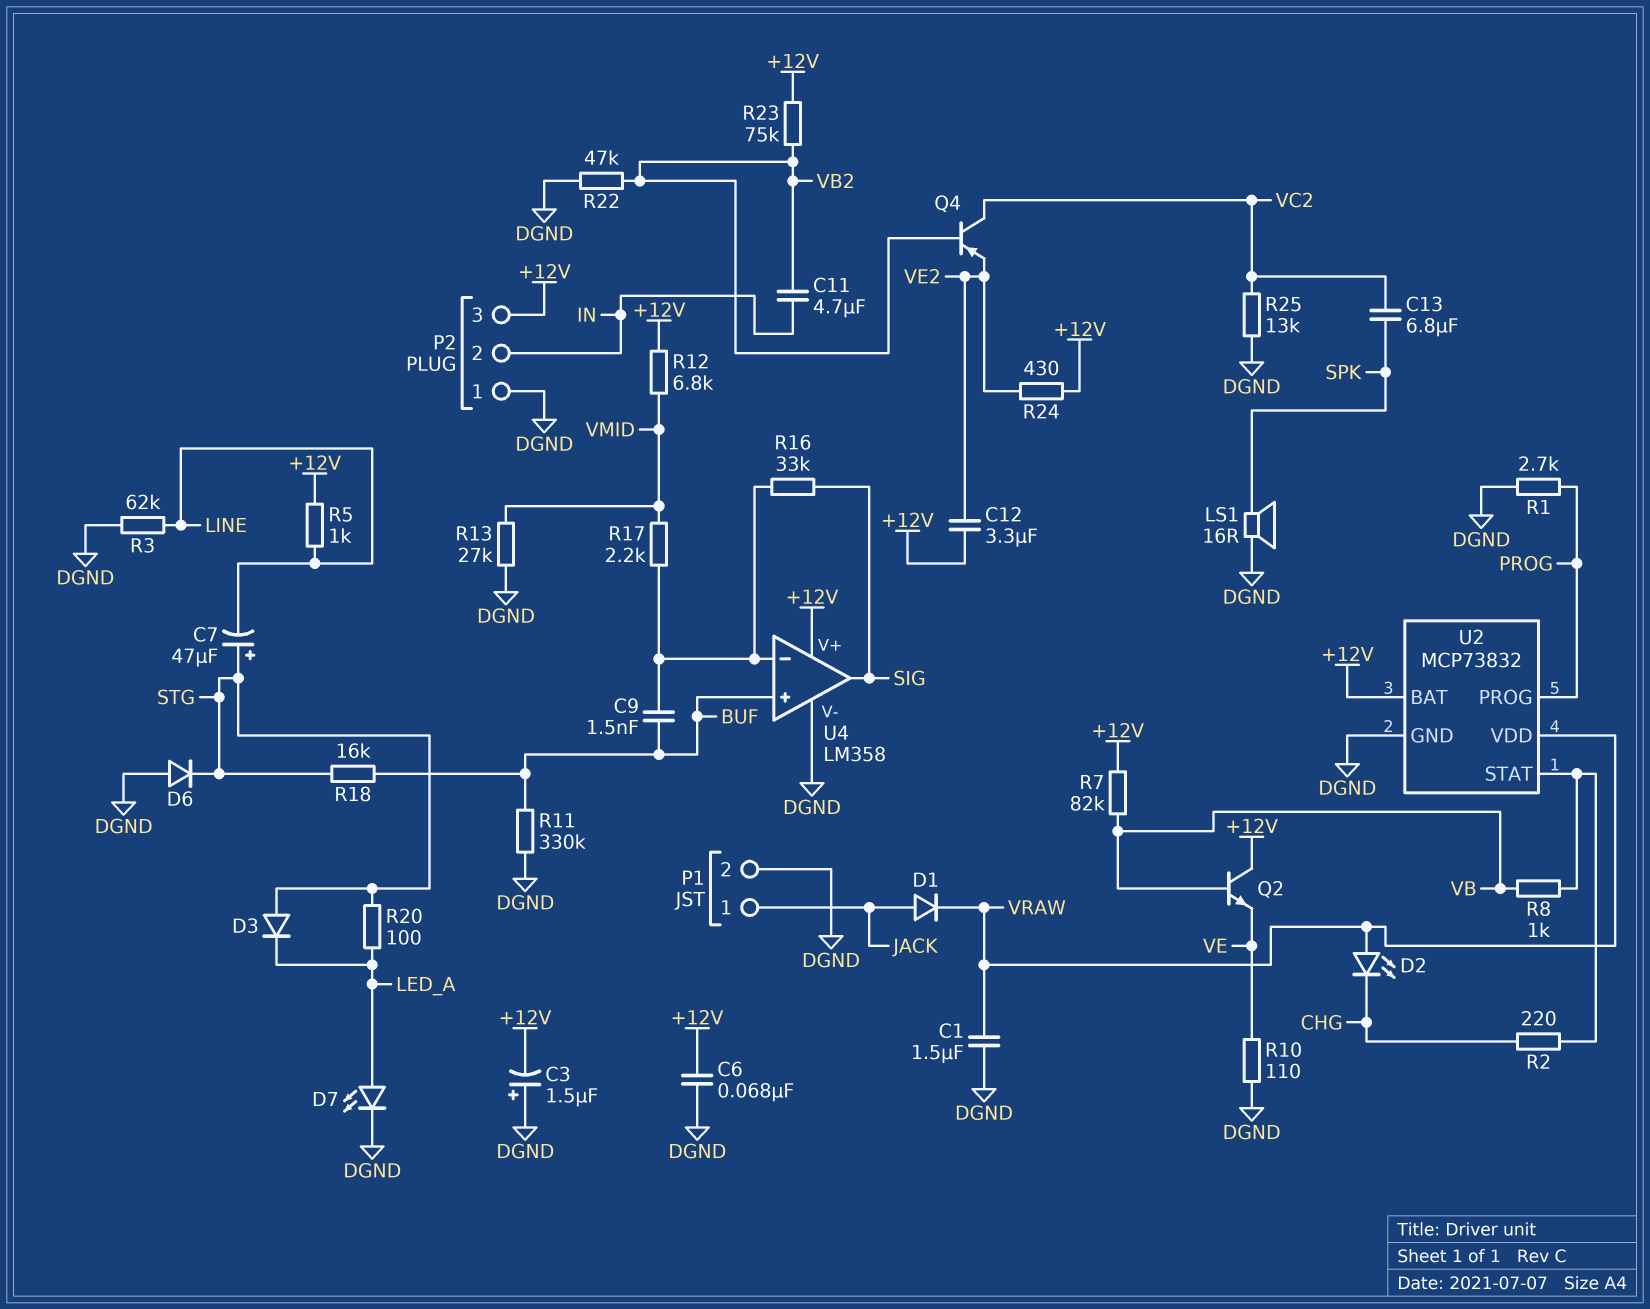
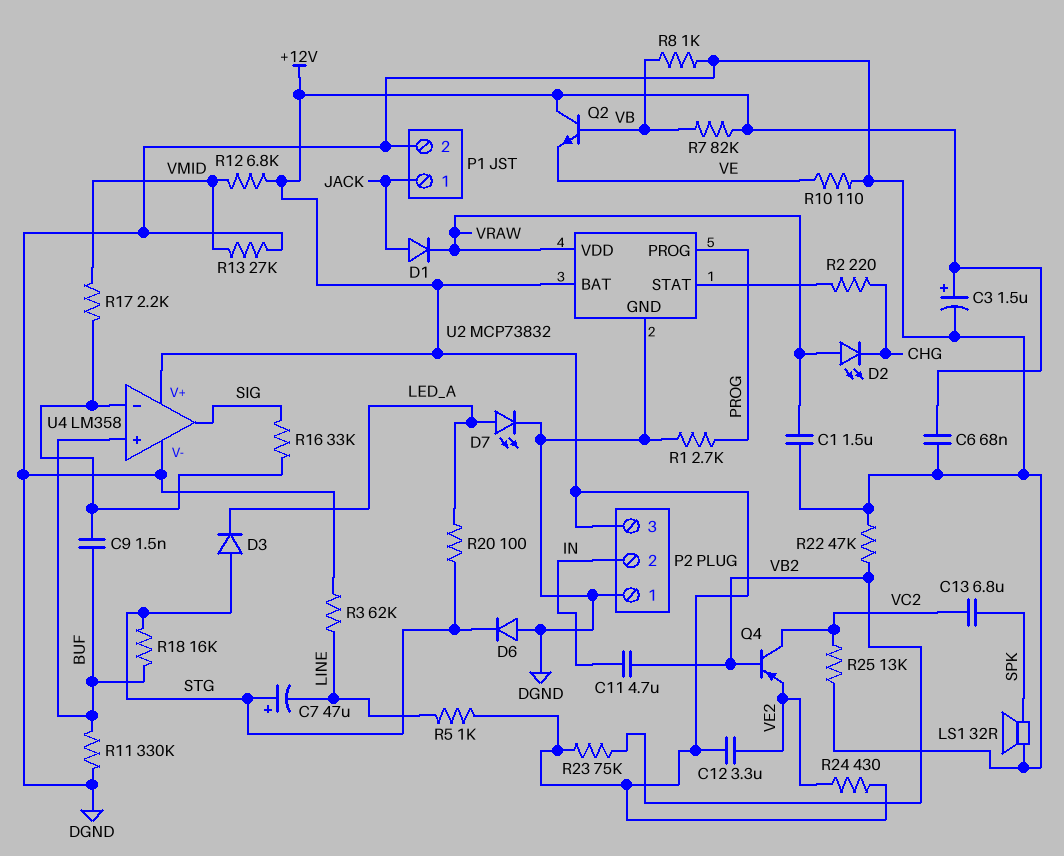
C3: 1.5uF (plus DGND, minus +12V) -> 1.5uF (plus +12V, minus DGND)
LS1: speaker 16R (DGND, SPK) -> speaker 32R (DGND, SPK)
R8: 1k (U2/STAT, VB) -> 1k (DGND, VB)

